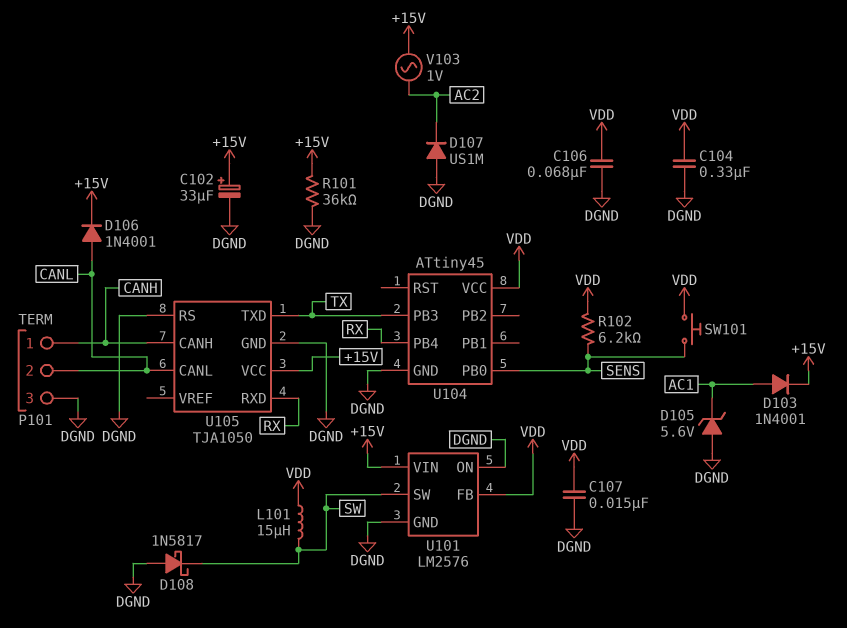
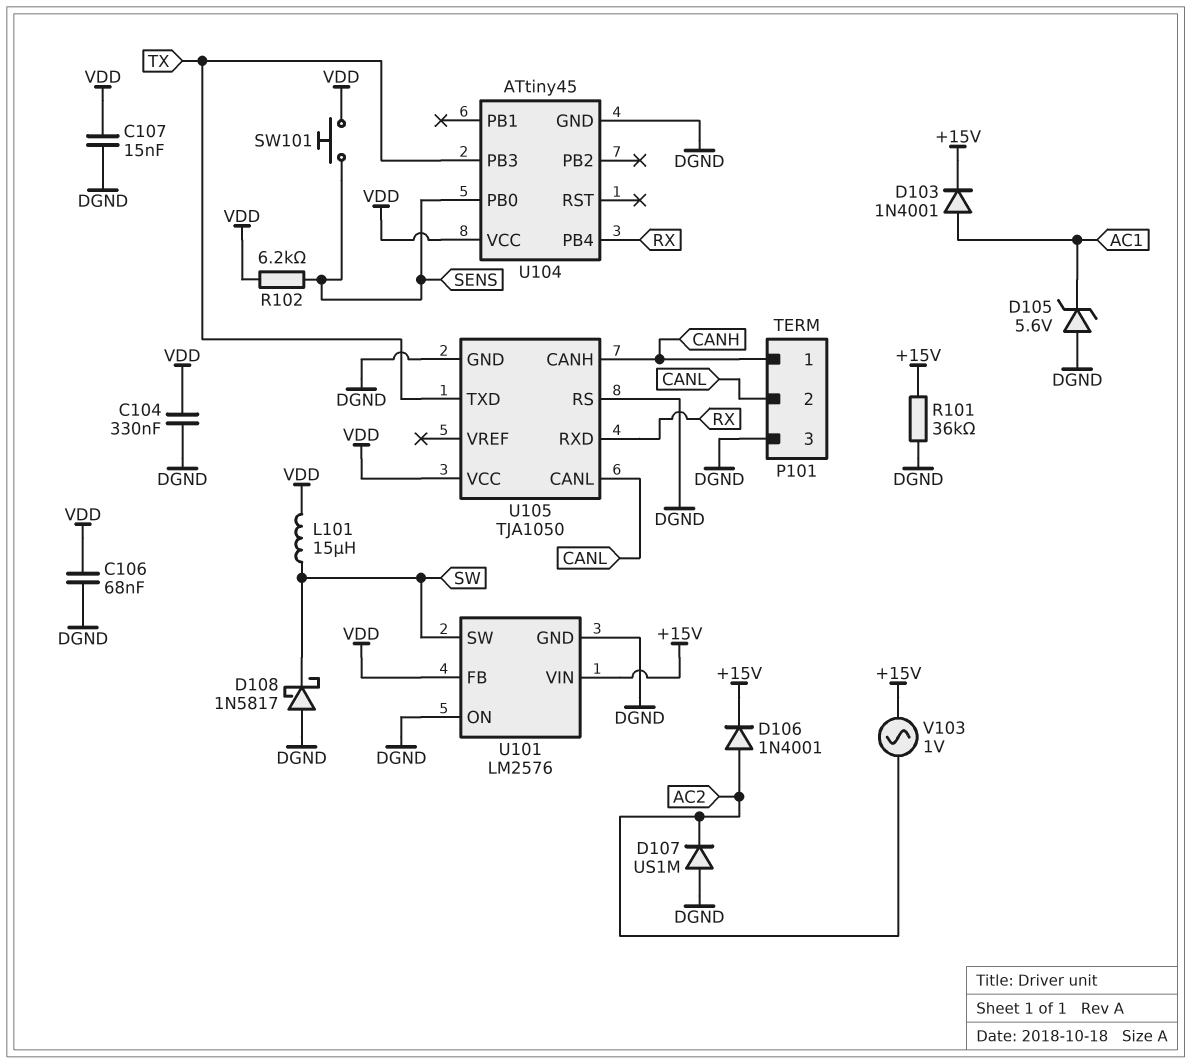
C102: 33uF (plus +15V, minus DGND) -> none
D106: diode 1N4001 (A CANL, K +15V) -> diode 1N4001 (A AC2, K +15V)
U105 pin VCC: +15V -> VDD

